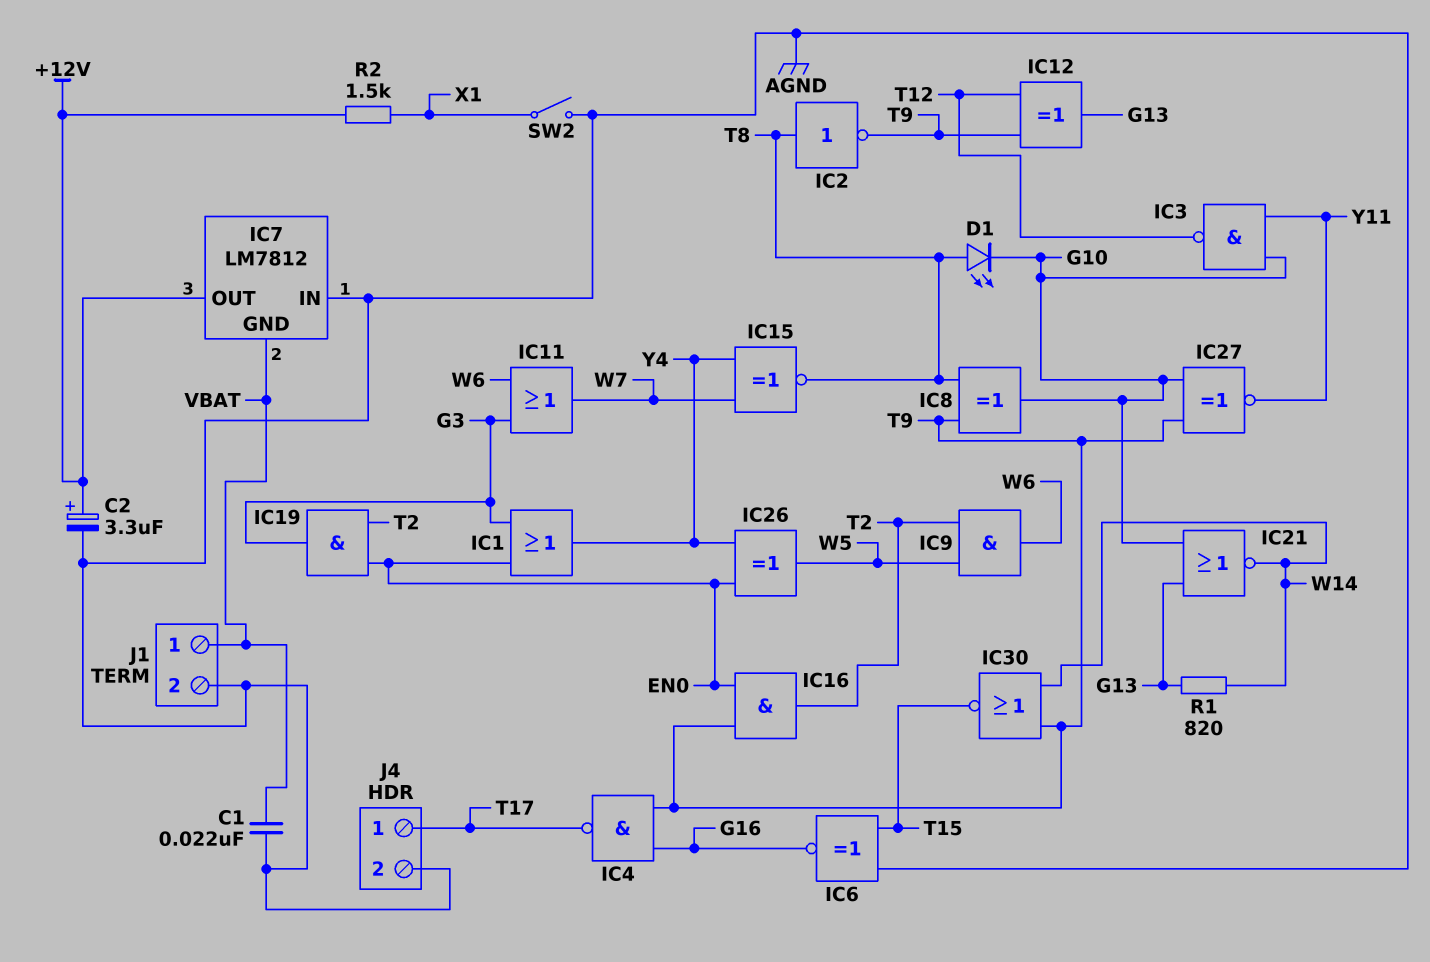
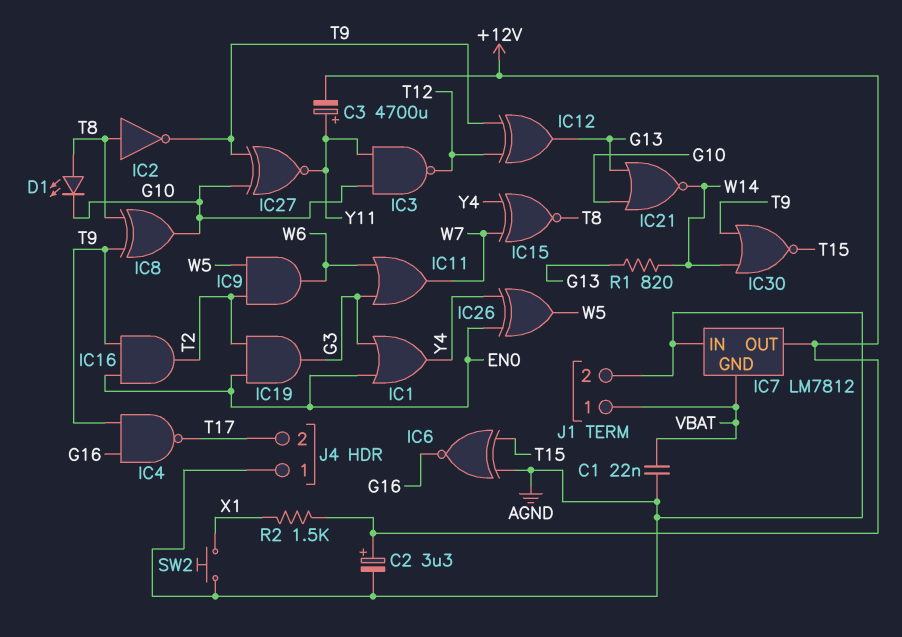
C3: none -> 4700uF (plus Y11, minus +12V)
J4 pin 1: T17 -> AGND
J4 pin 2: AGND -> T17
SW2: switch (AGND, X1) -> button (AGND, X1)

